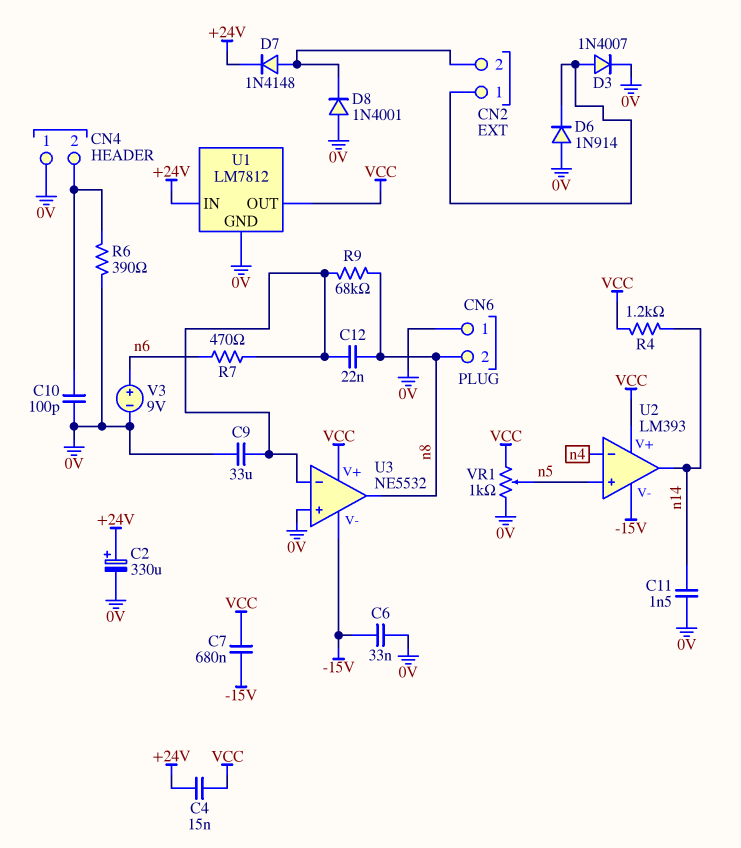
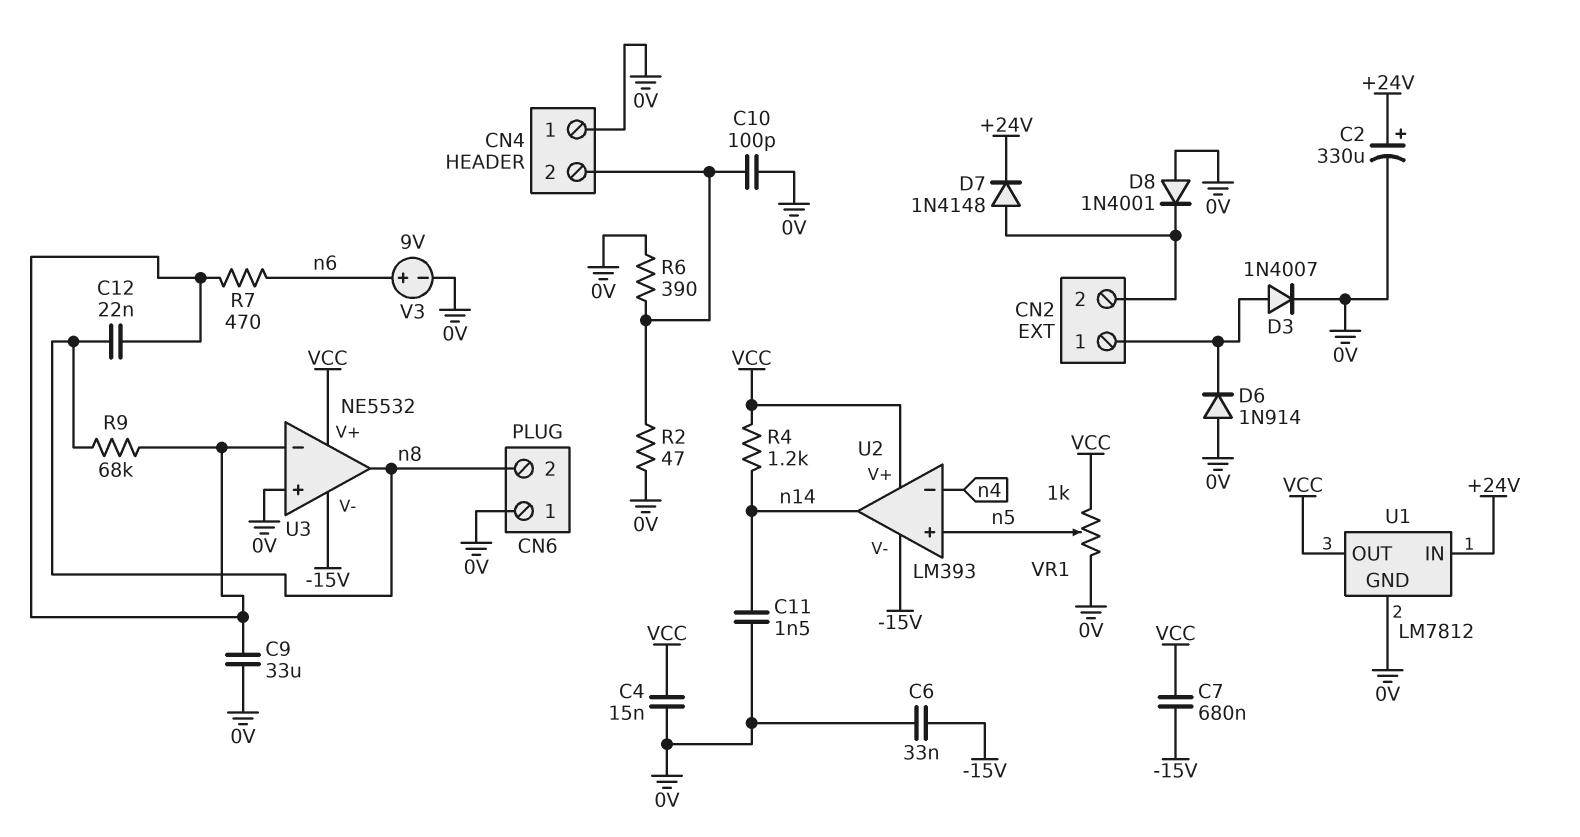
C4: 15nF (+24V, VCC) -> 15nF (0V, VCC)
R2: none -> 47 (0V, CN4/2)

